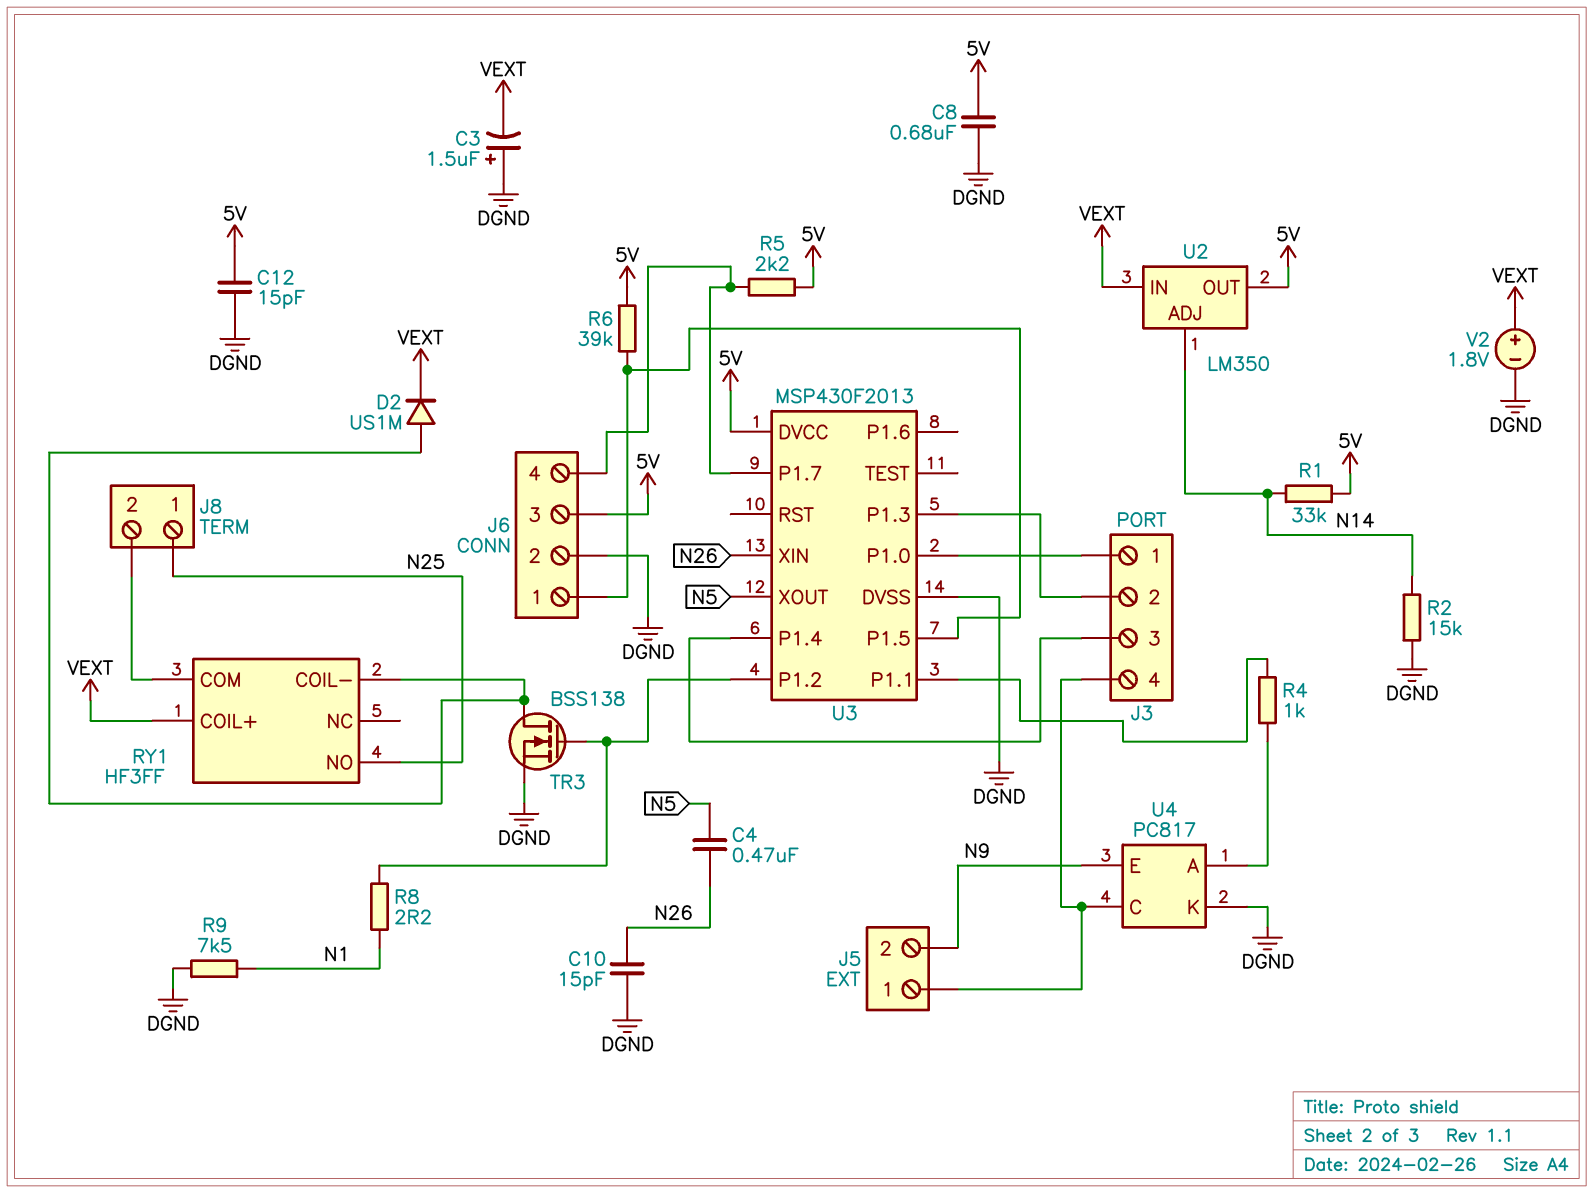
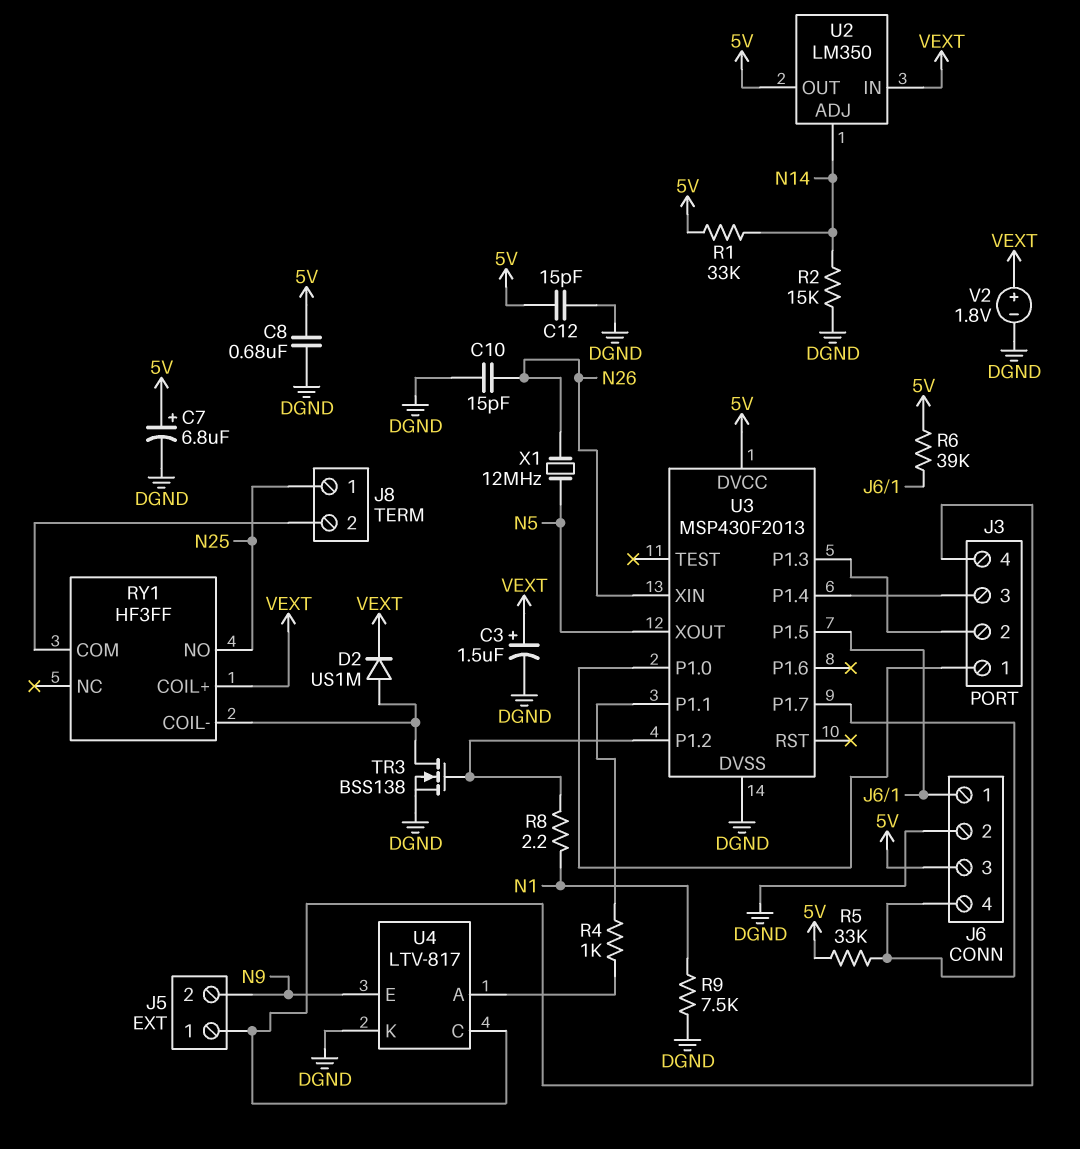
C3: 1.5uF (plus DGND, minus VEXT) -> 1.5uF (plus VEXT, minus DGND)
C4: 470nF (N5, N26) -> none
C7: none -> 6.8uF (plus 5V, minus DGND)
R5: 2.2k (5V, J6/4) -> 33k (5V, J6/4)
U4: PC817 -> LTV-817
X1: none -> 12MHz (N5, N26)

